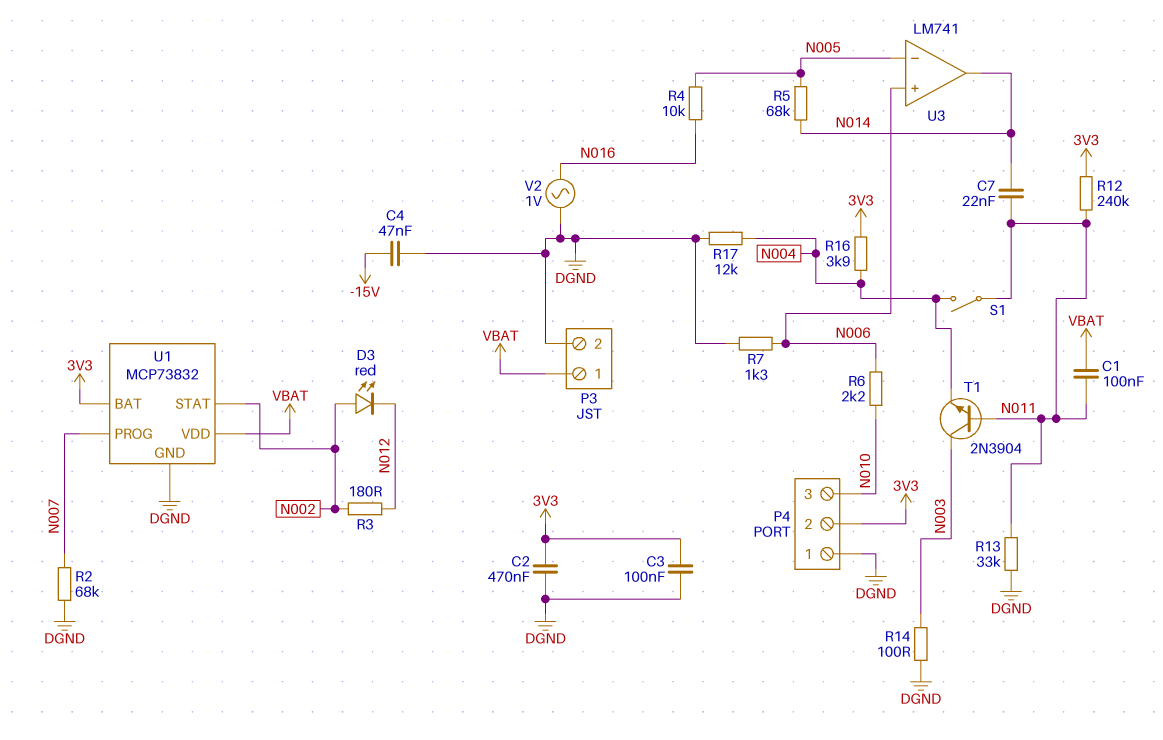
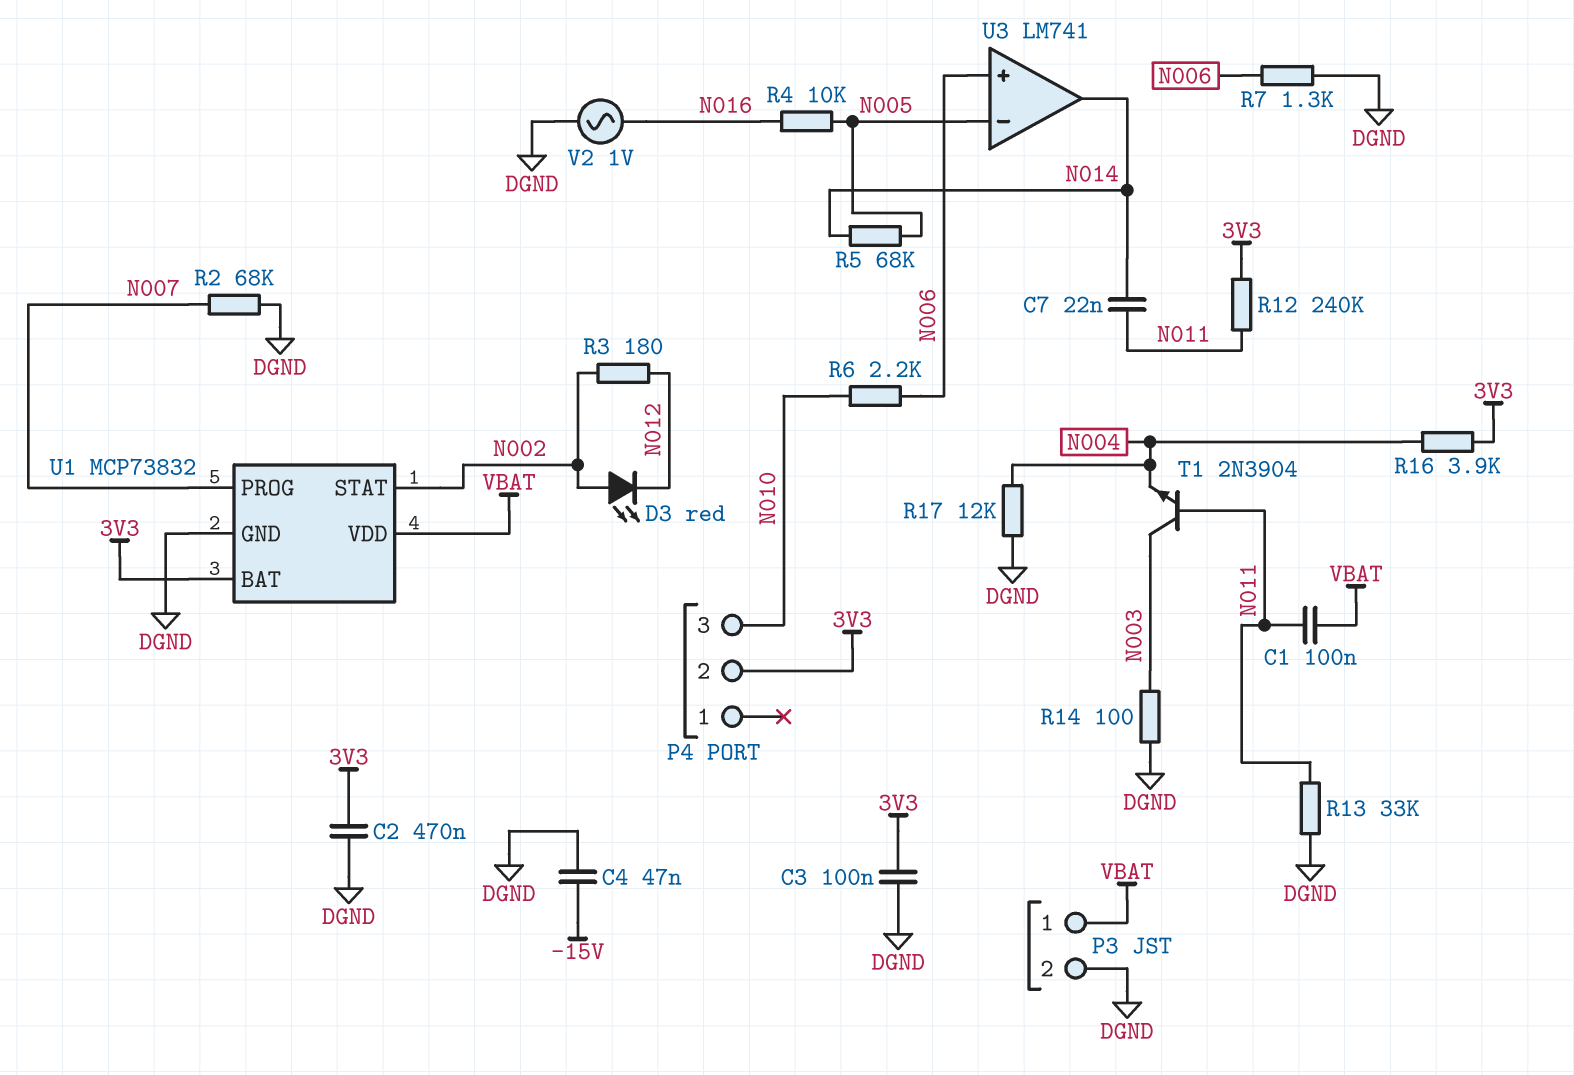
P4 pin 1: DGND -> none
S1: switch (N004, N011) -> none

